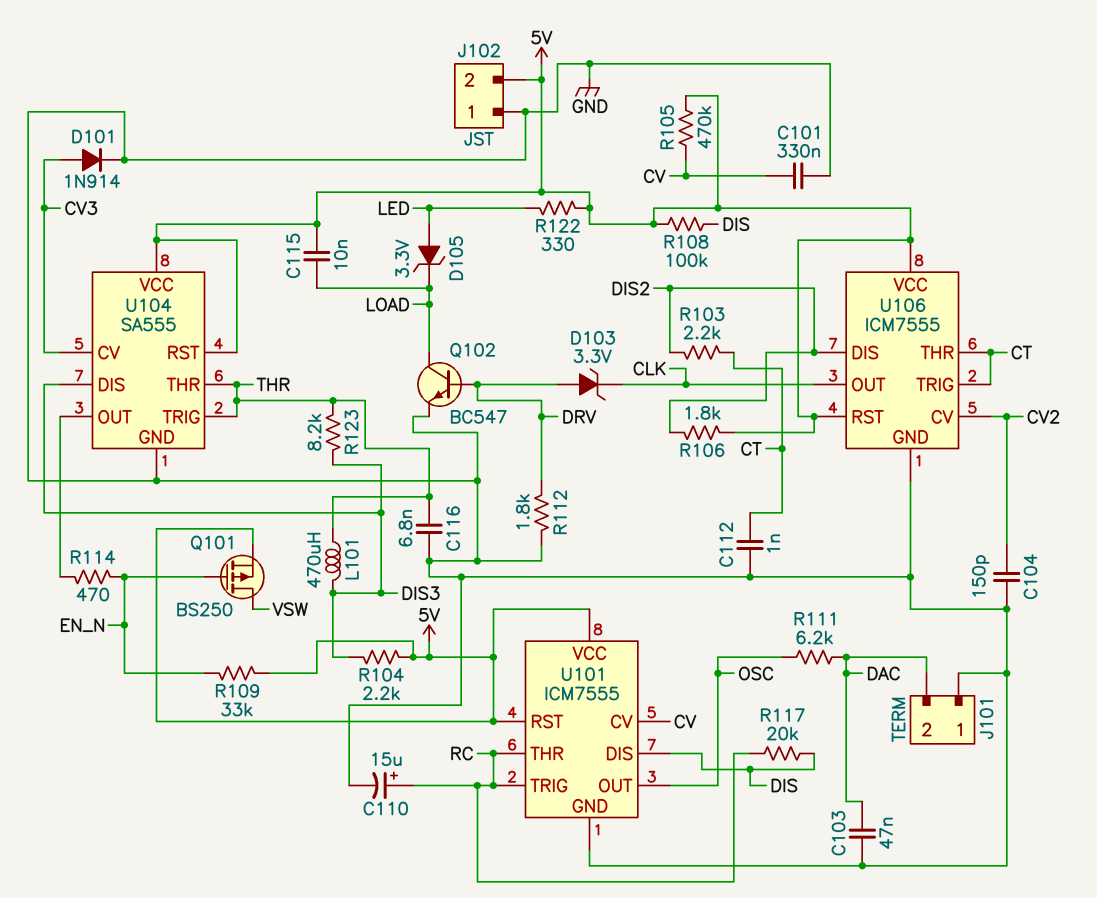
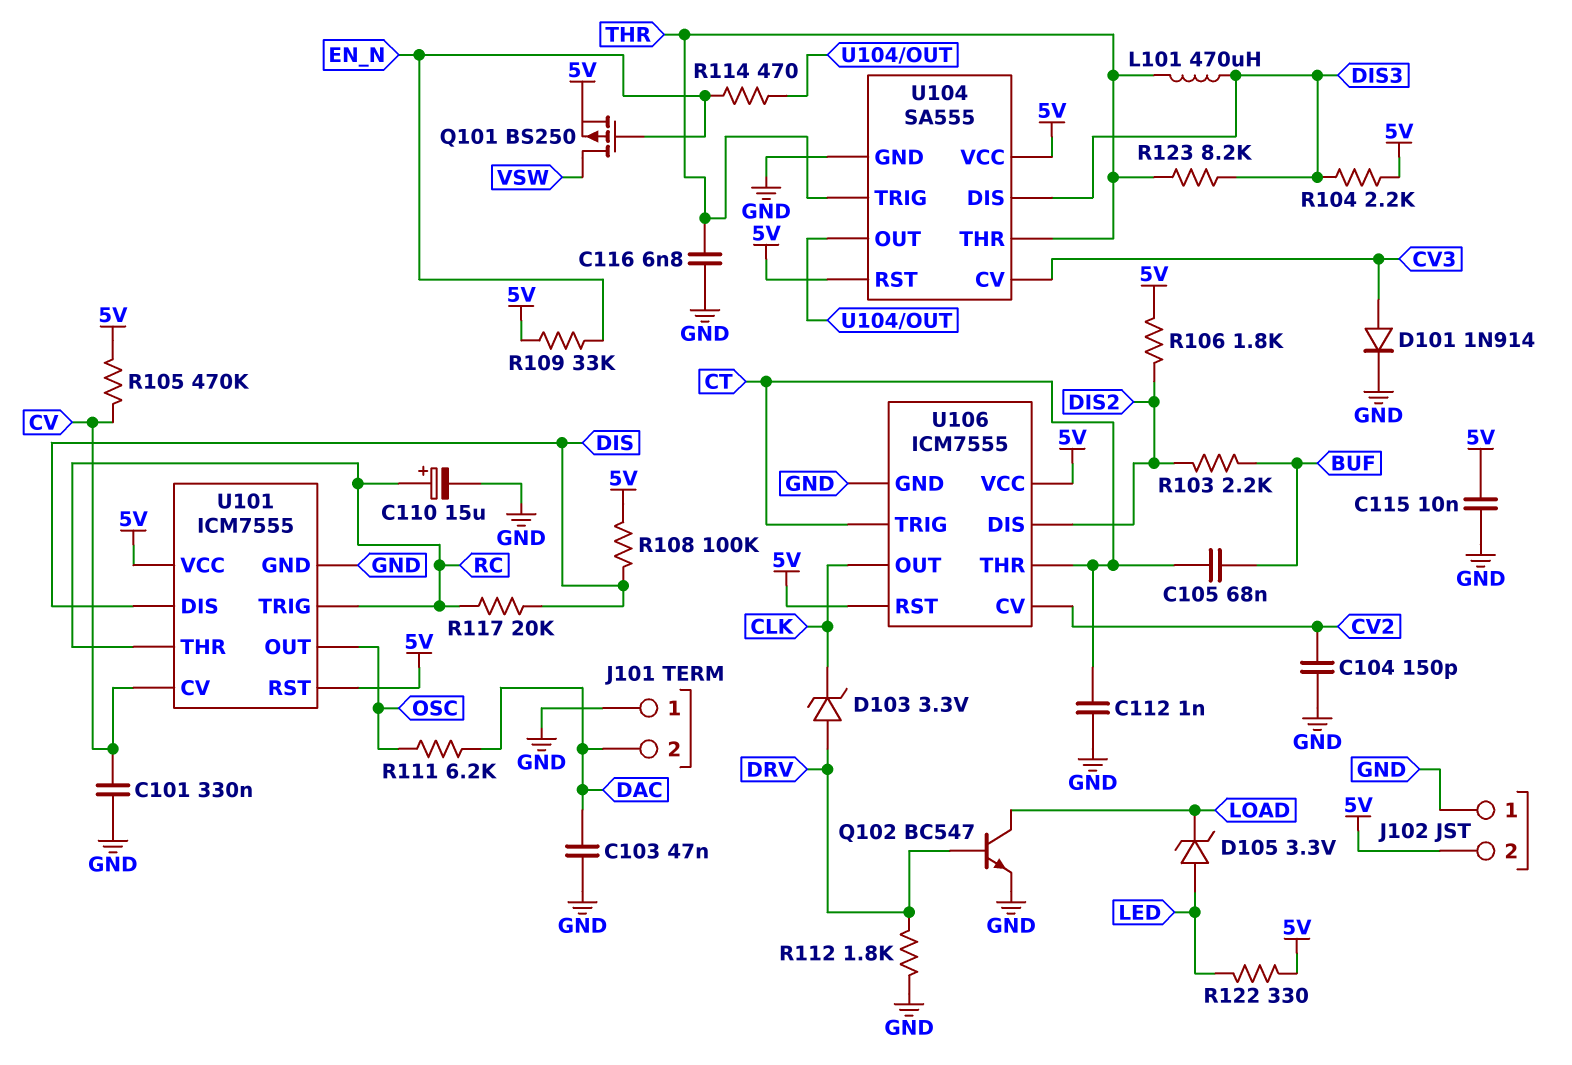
C105: none -> 68nF (BUF, CT)
C115: 10nF (5V, LOAD) -> 10nF (5V, GND)
R103: 2.2k (CT, DIS2) -> 2.2k (BUF, DIS2)

